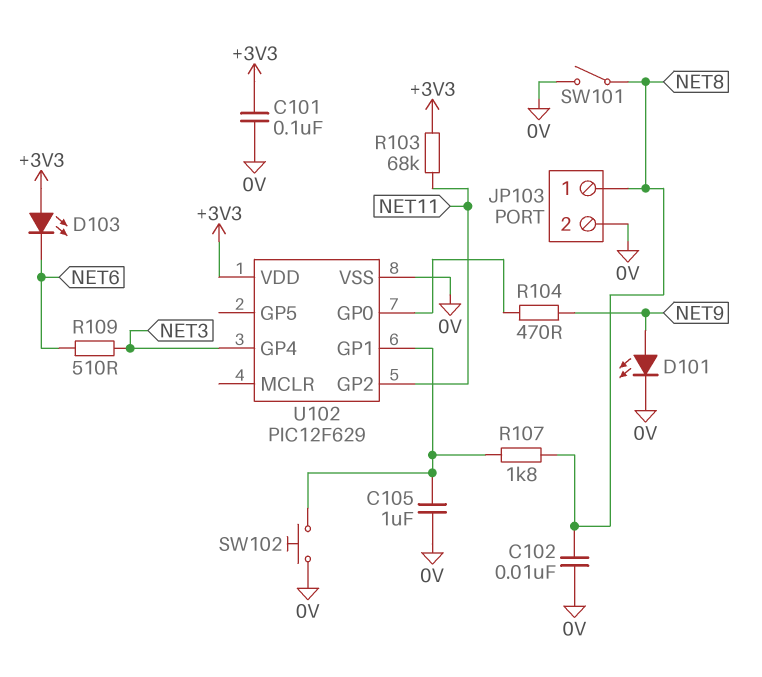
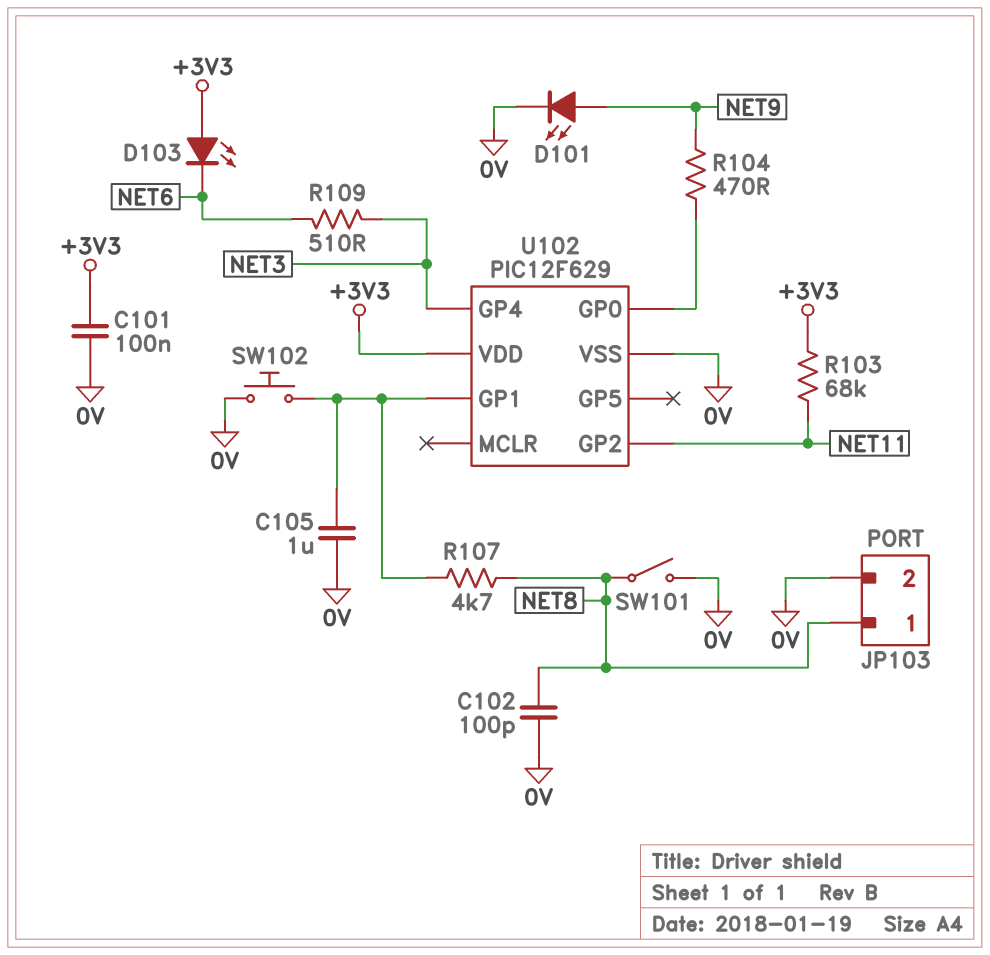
C102: 10nF (0V, NET8) -> 100pF (0V, NET8)
R107: 1.8k (NET8, U102/GP1) -> 4.7k (NET8, U102/GP1)

